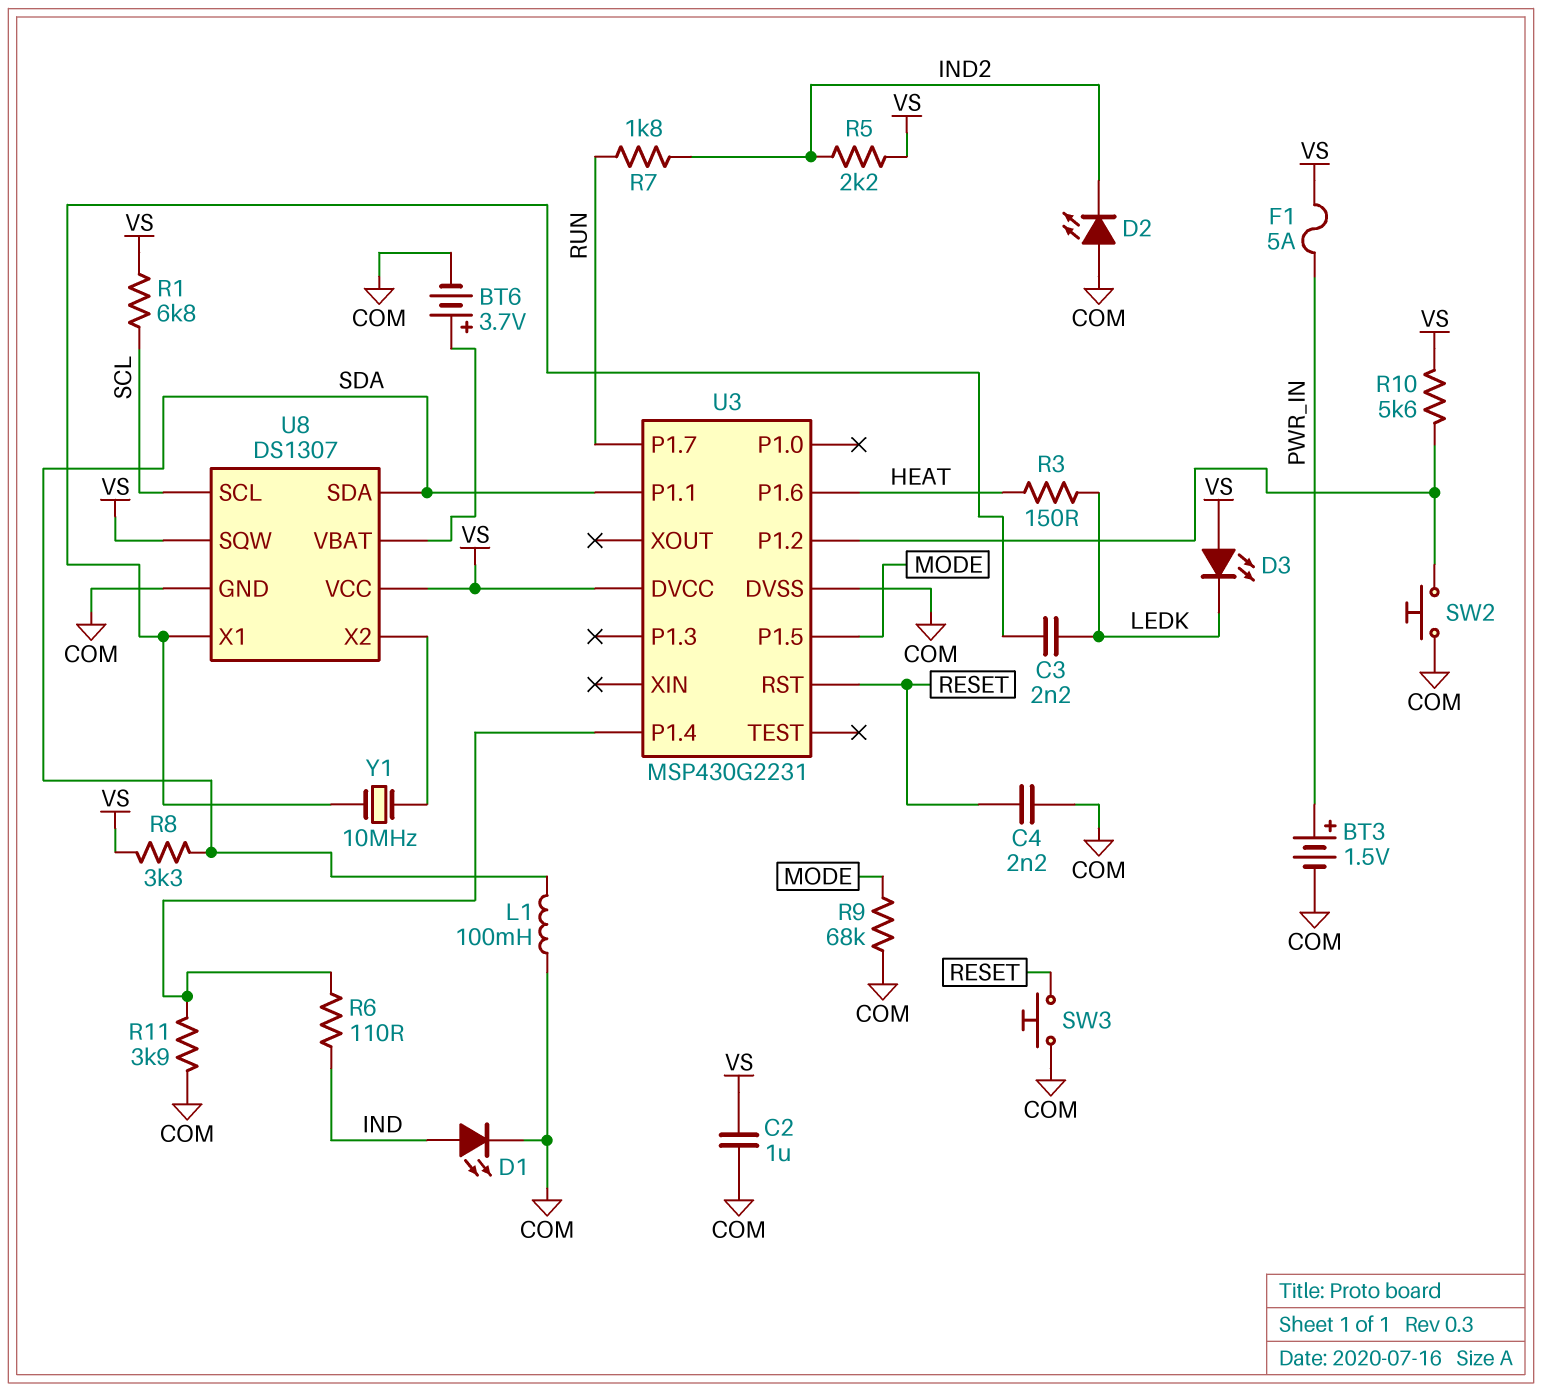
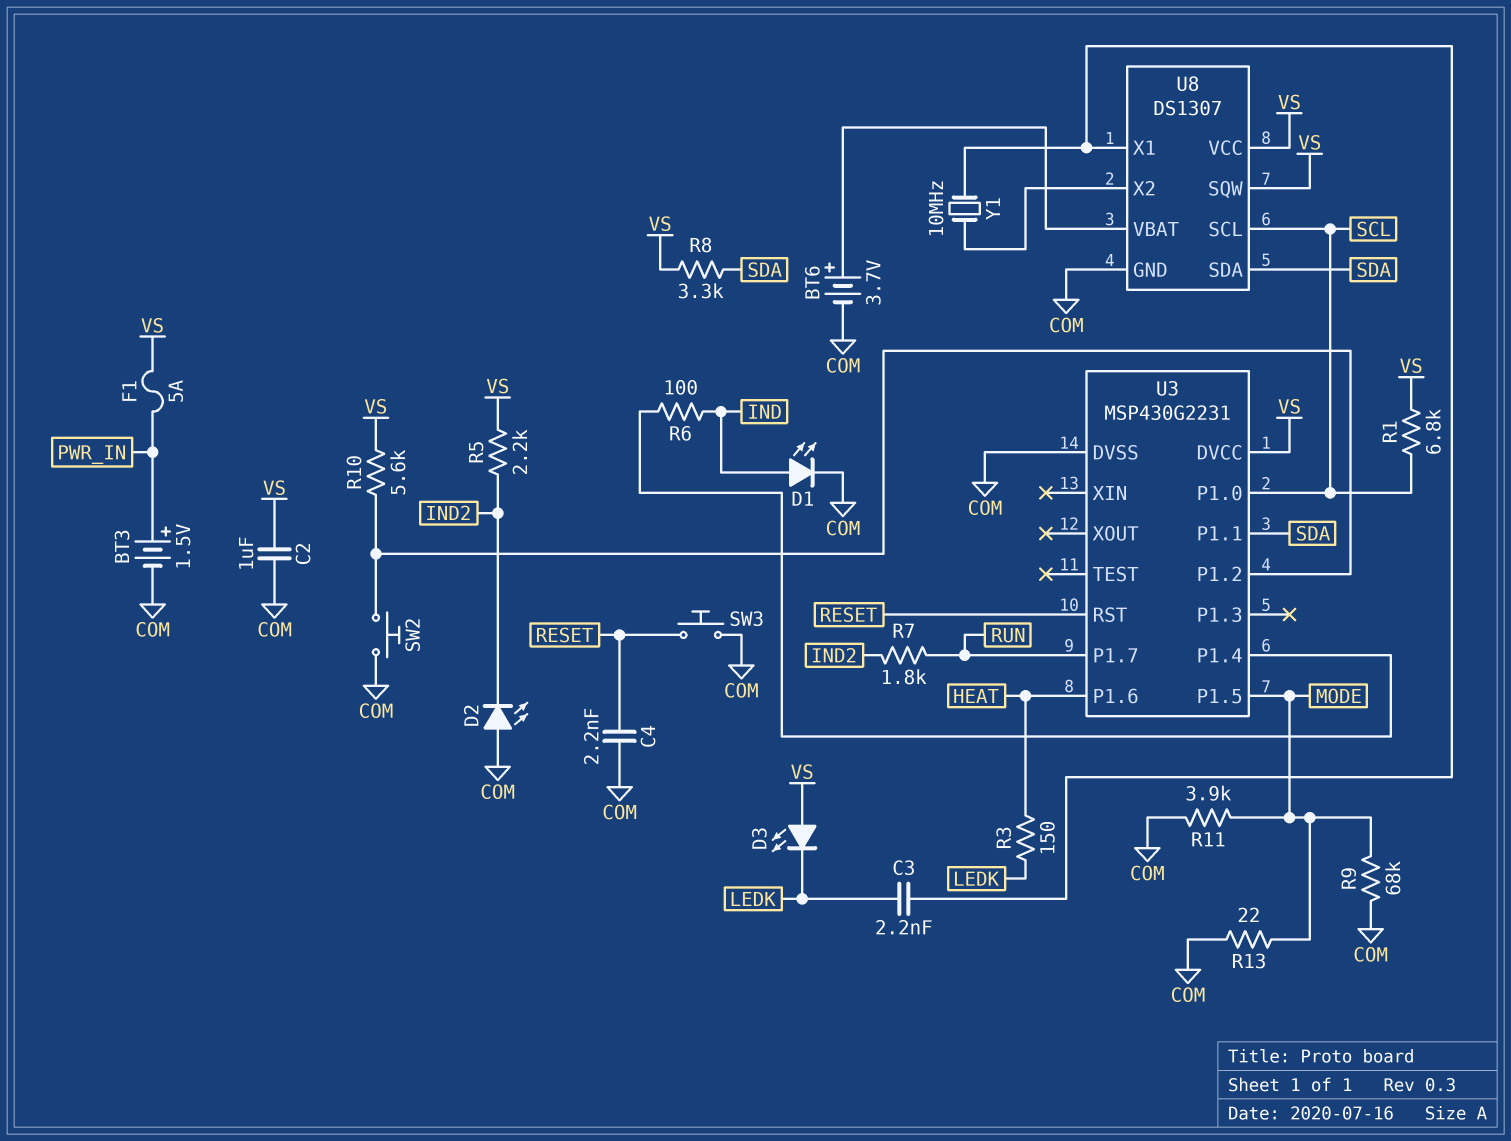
L1: 100mH (COM, SDA) -> none
R6: 110 (IND, U3/P1.4) -> 100 (IND, U3/P1.4)
R11: 3.9k (COM, U3/P1.4) -> 3.9k (COM, MODE)
R13: none -> 22 (COM, MODE)
U3 pin P1.0: none -> SCL

